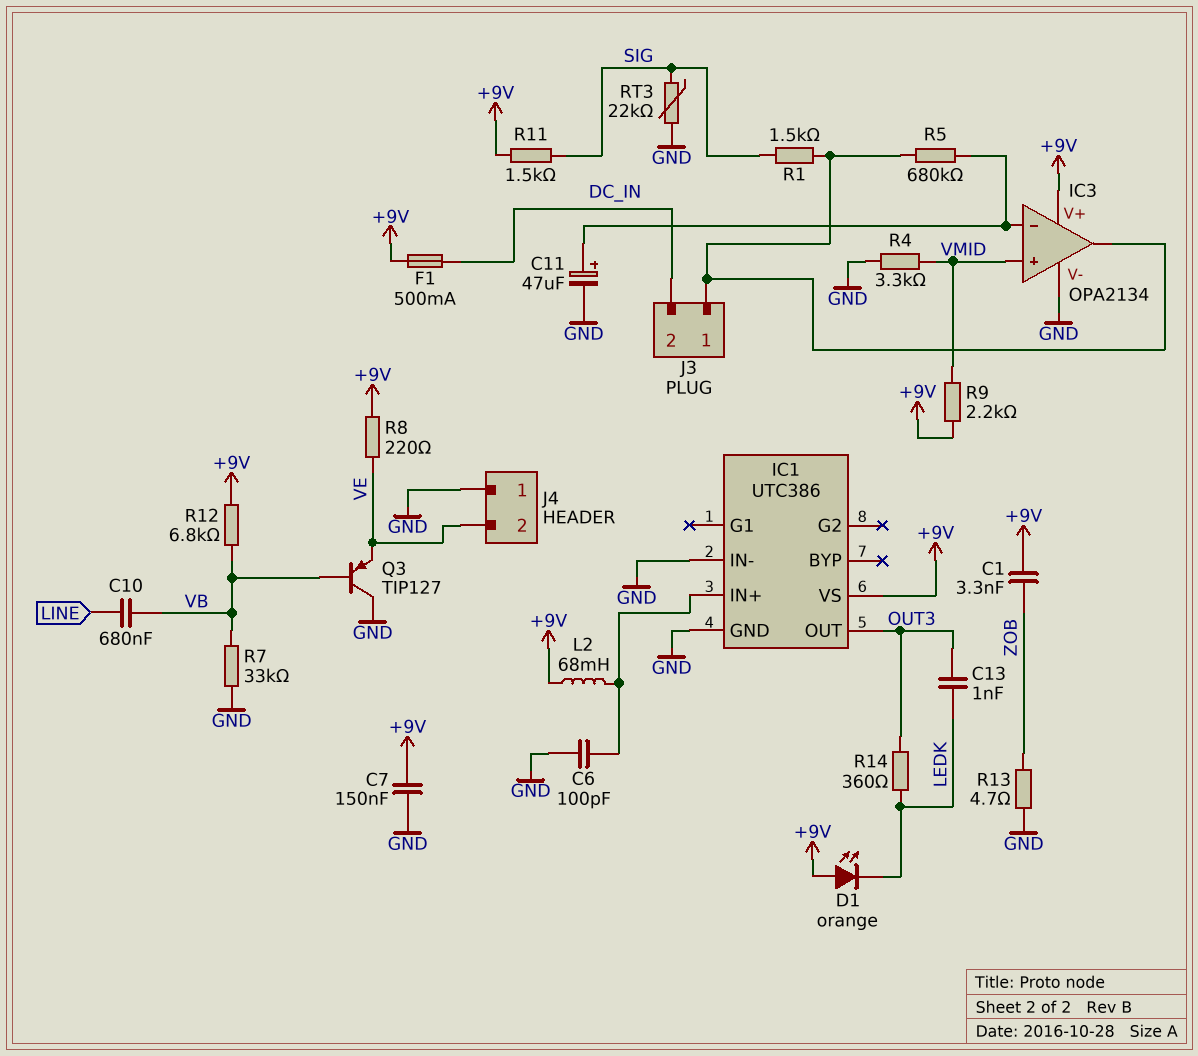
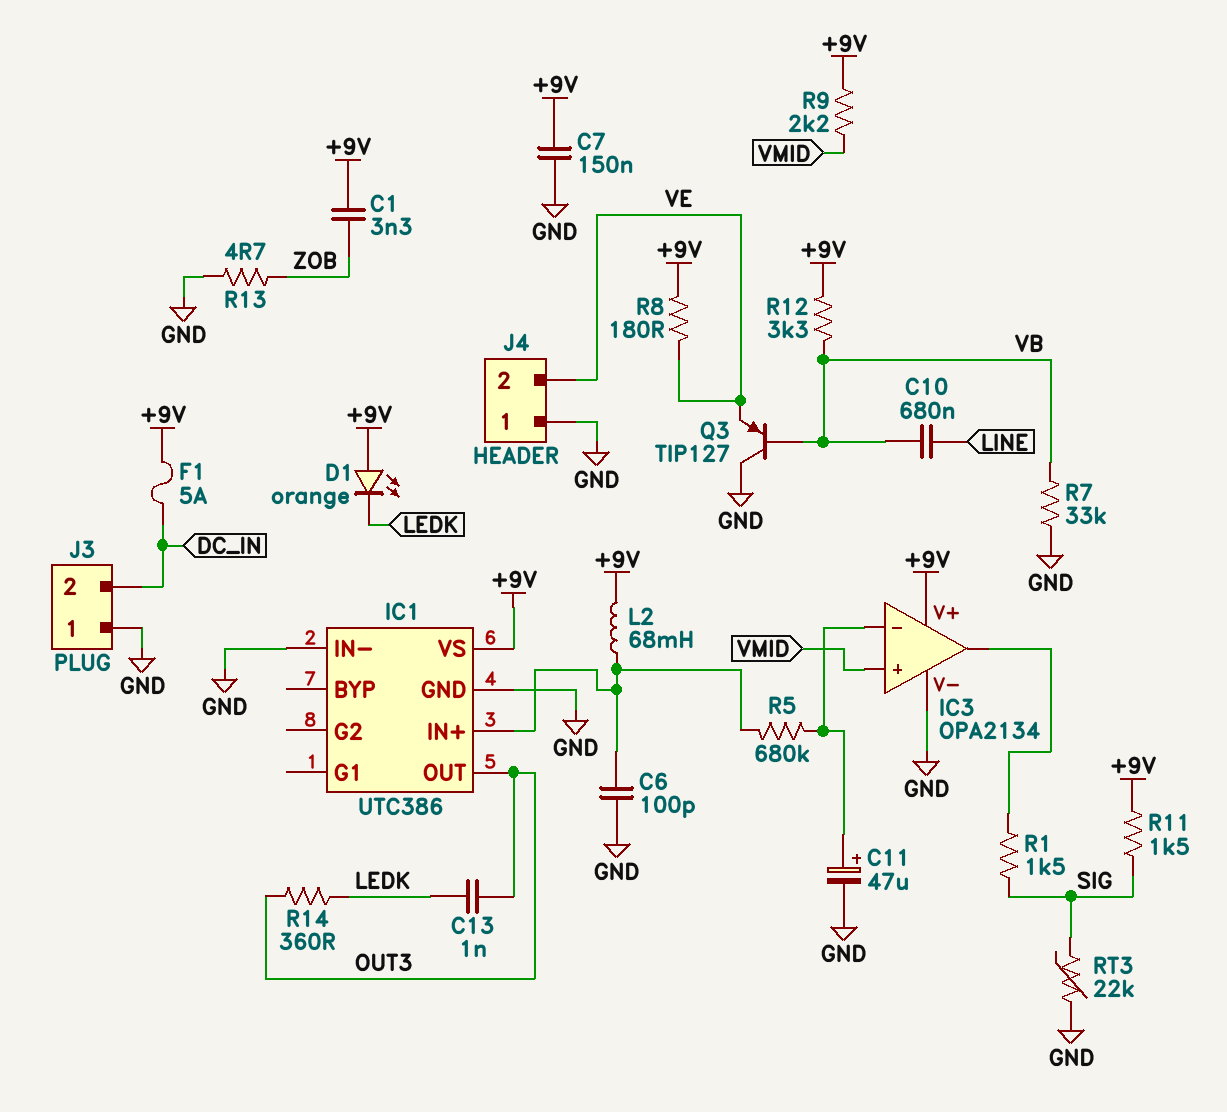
F1: 500mA (+9V, DC_IN) -> 5A (+9V, DC_IN)
J3 pin 1: IC3/out -> GND
R4: 3.3k (GND, VMID) -> none
R5: 680k (IC3/in-, IC3/out) -> 680k (IC1/IN+, IC3/in-)
R8: 220 (+9V, VE) -> 180 (+9V, VE)
R12: 6.8k (+9V, VB) -> 3.3k (+9V, VB)

